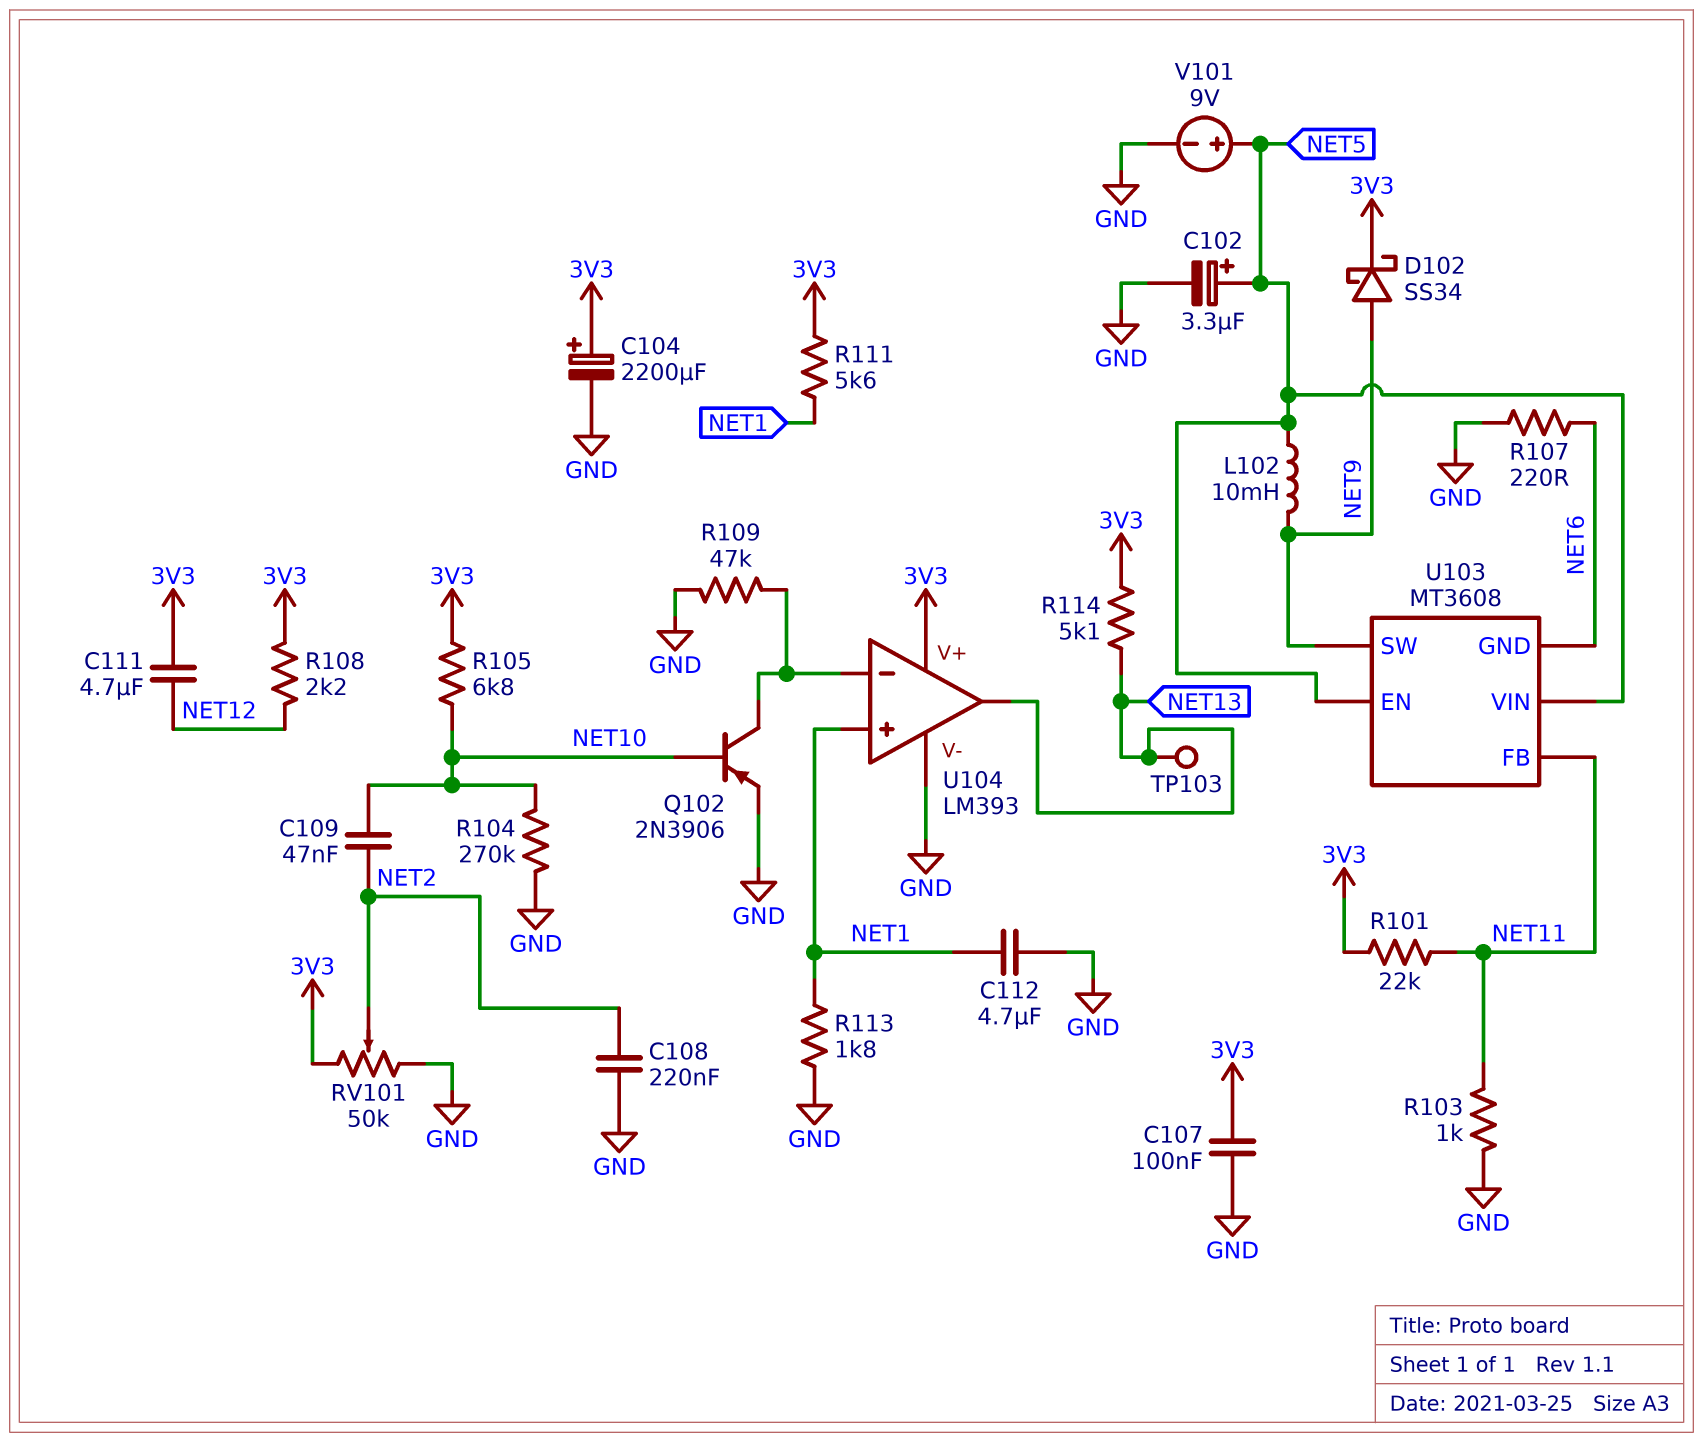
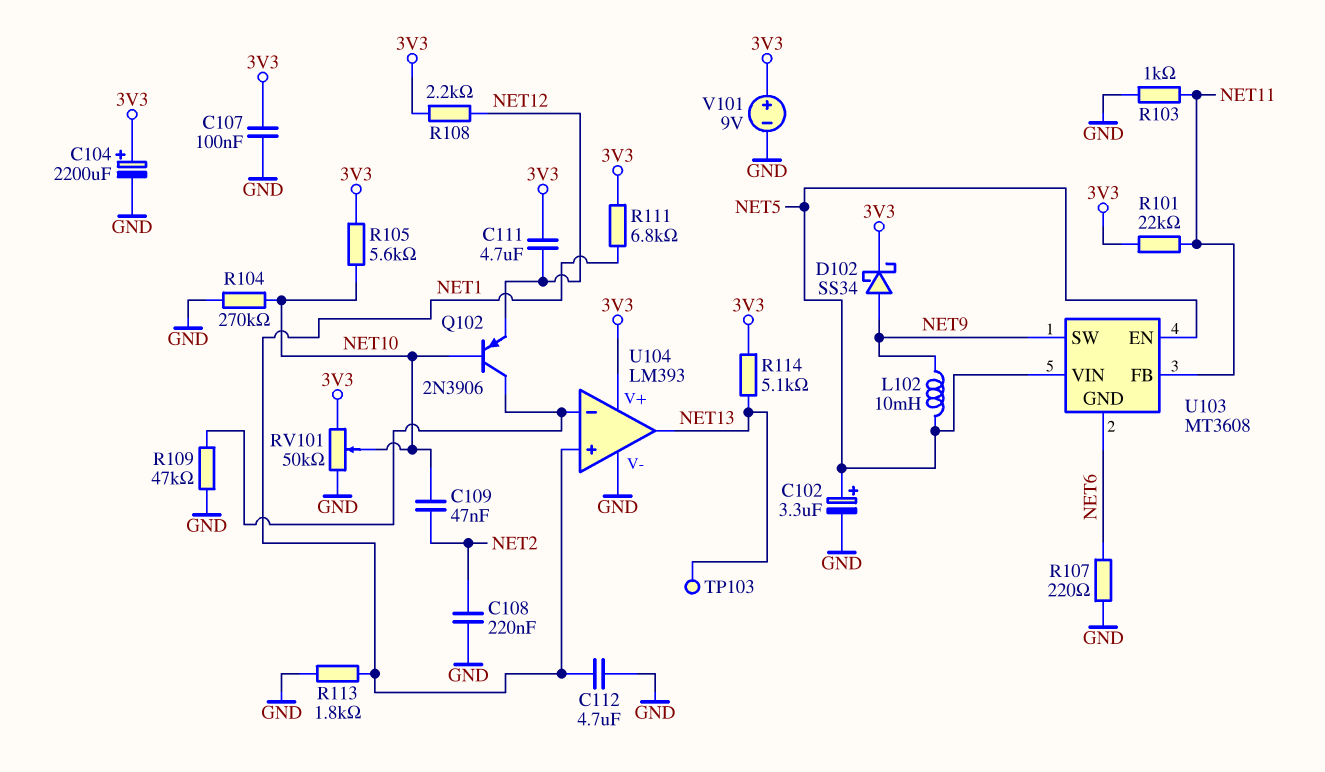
Q102: PNP 2N3906 (B NET10, C U104/in-, E GND) -> PNP 2N3906 (B NET10, C U104/in-, E NET12)
R105: 6.8k (3V3, NET10) -> 5.6k (3V3, NET10)
R111: 5.6k (3V3, NET1) -> 6.8k (3V3, NET1)
RV101: 50k (3V3, GND, wiper NET2) -> 50k (3V3, GND, wiper NET10)
V101: 9V (plus NET5, minus GND) -> 9V (plus 3V3, minus GND)

